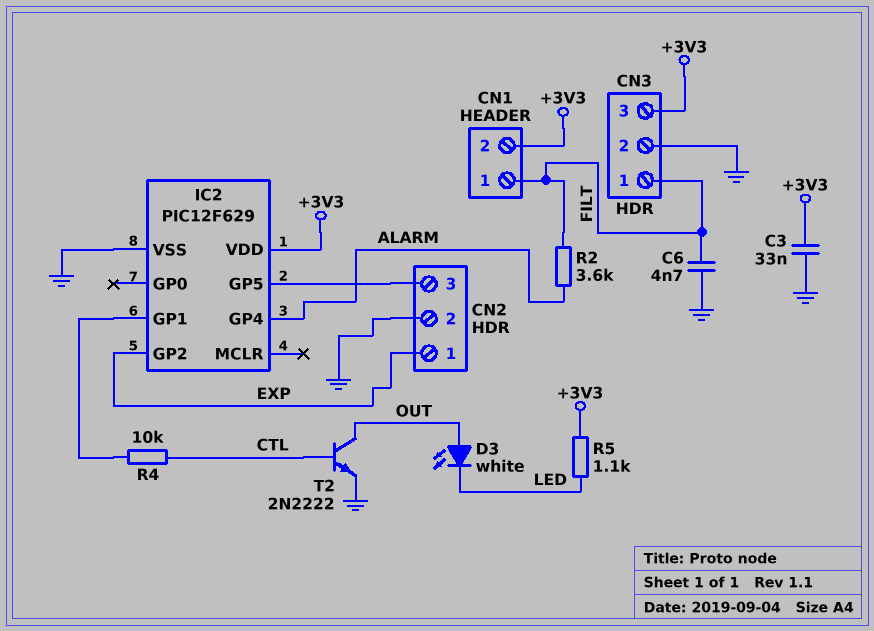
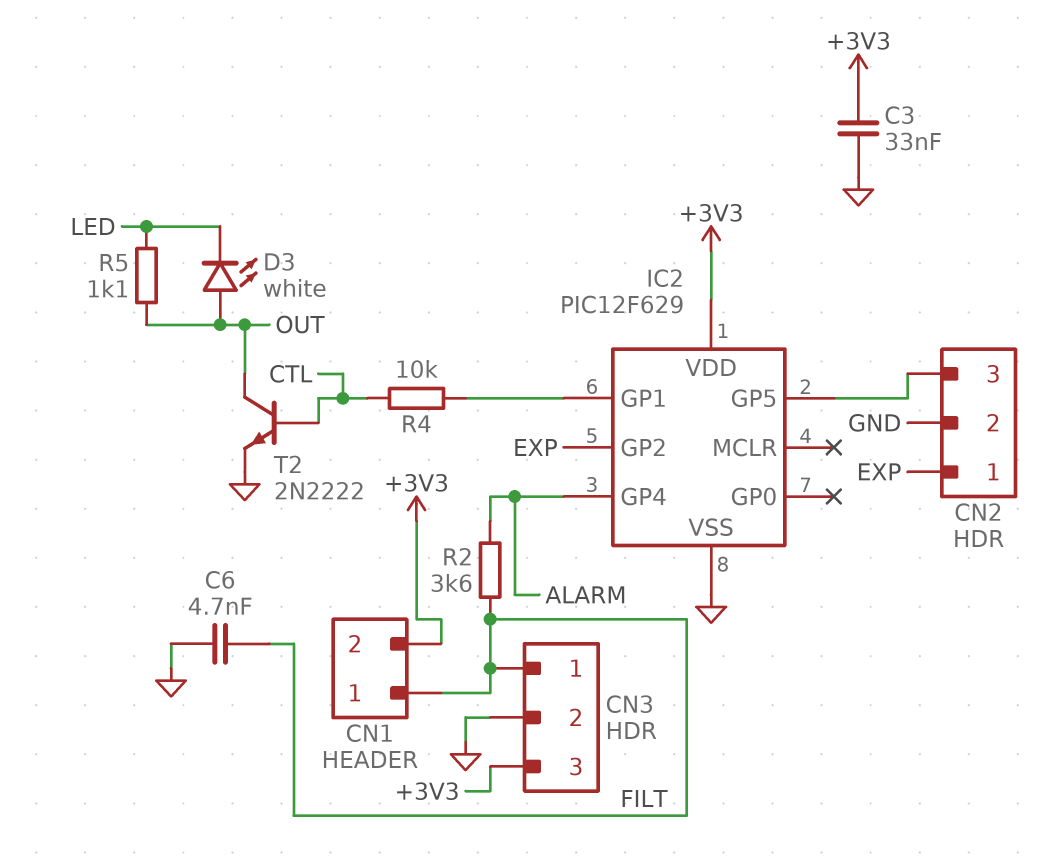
R5: 1.1k (+3V3, LED) -> 1.1k (LED, OUT)

